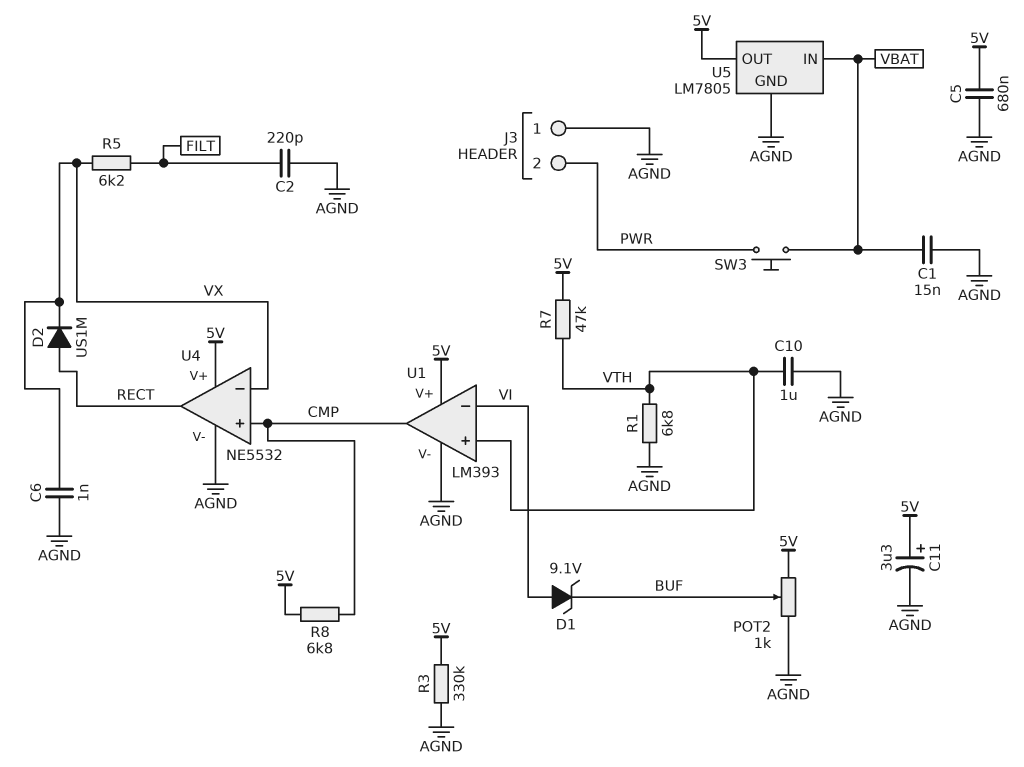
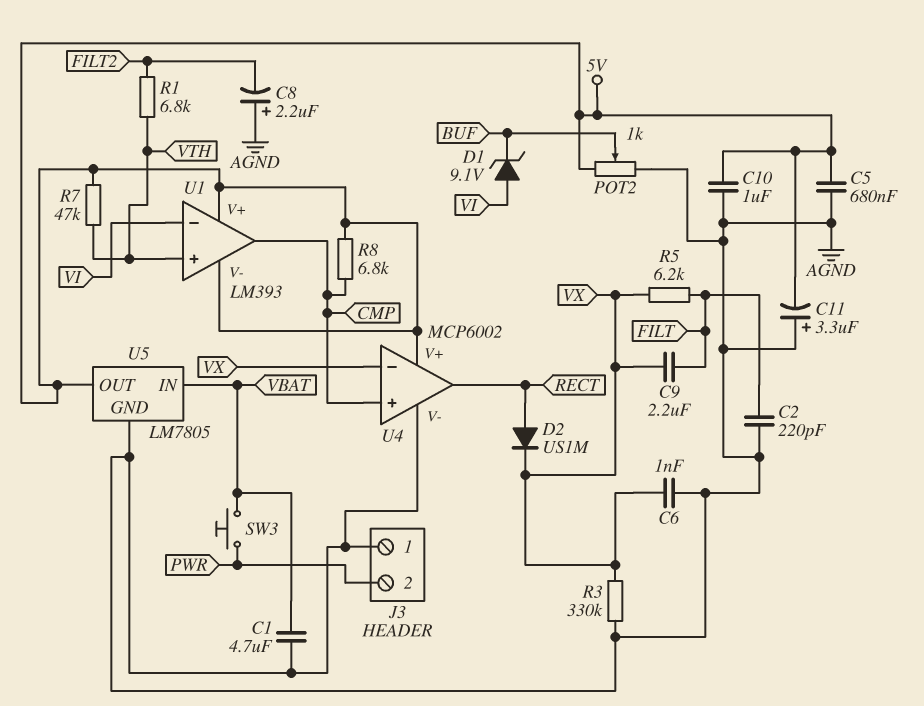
C1: 15nF (AGND, VBAT) -> 4.7uF (AGND, VBAT)
C8: none -> 2.2uF (plus AGND, minus FILT2)
C9: none -> 2.2uF (FILT, VX)
C10: 1uF (AGND, VTH) -> 1uF (5V, AGND)
C11: 3.3uF (plus 5V, minus AGND) -> 3.3uF (plus AGND, minus 5V)
R1: 6.8k (AGND, VTH) -> 6.8k (FILT2, VTH)
R3: 330k (5V, AGND) -> 330k (AGND, VX)
U1 pin V-: AGND -> 5V
U4: NE5532 -> MCP6002

